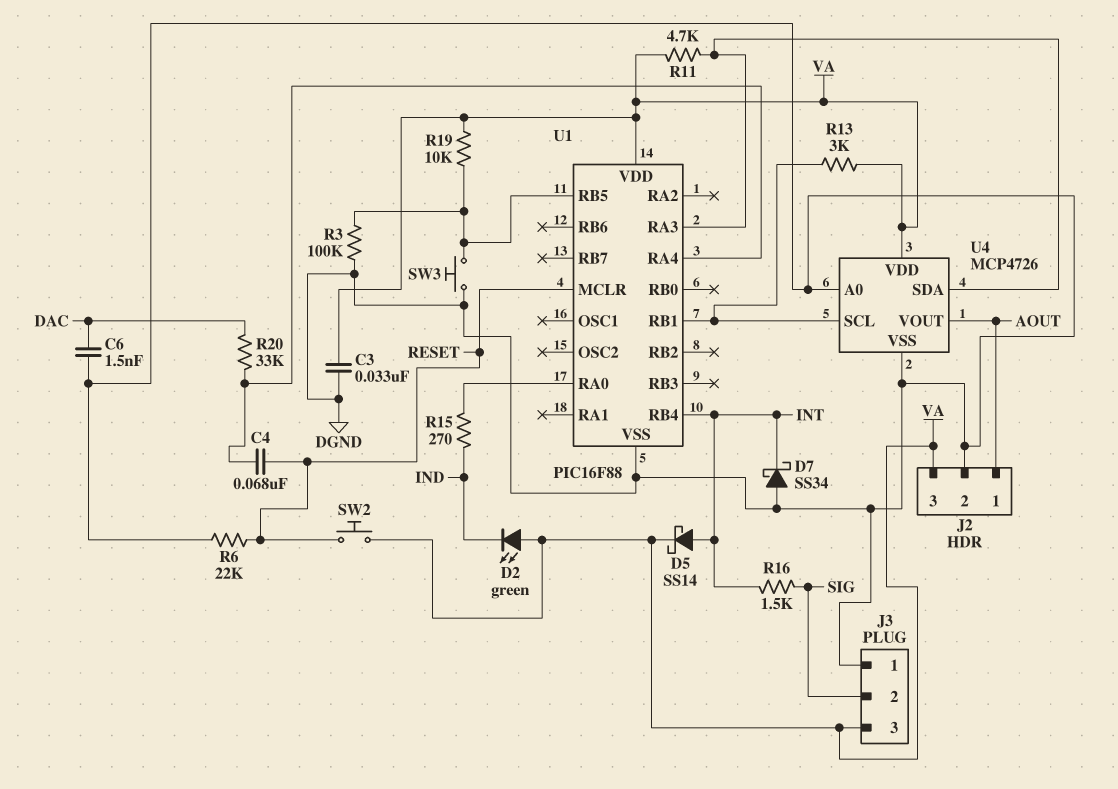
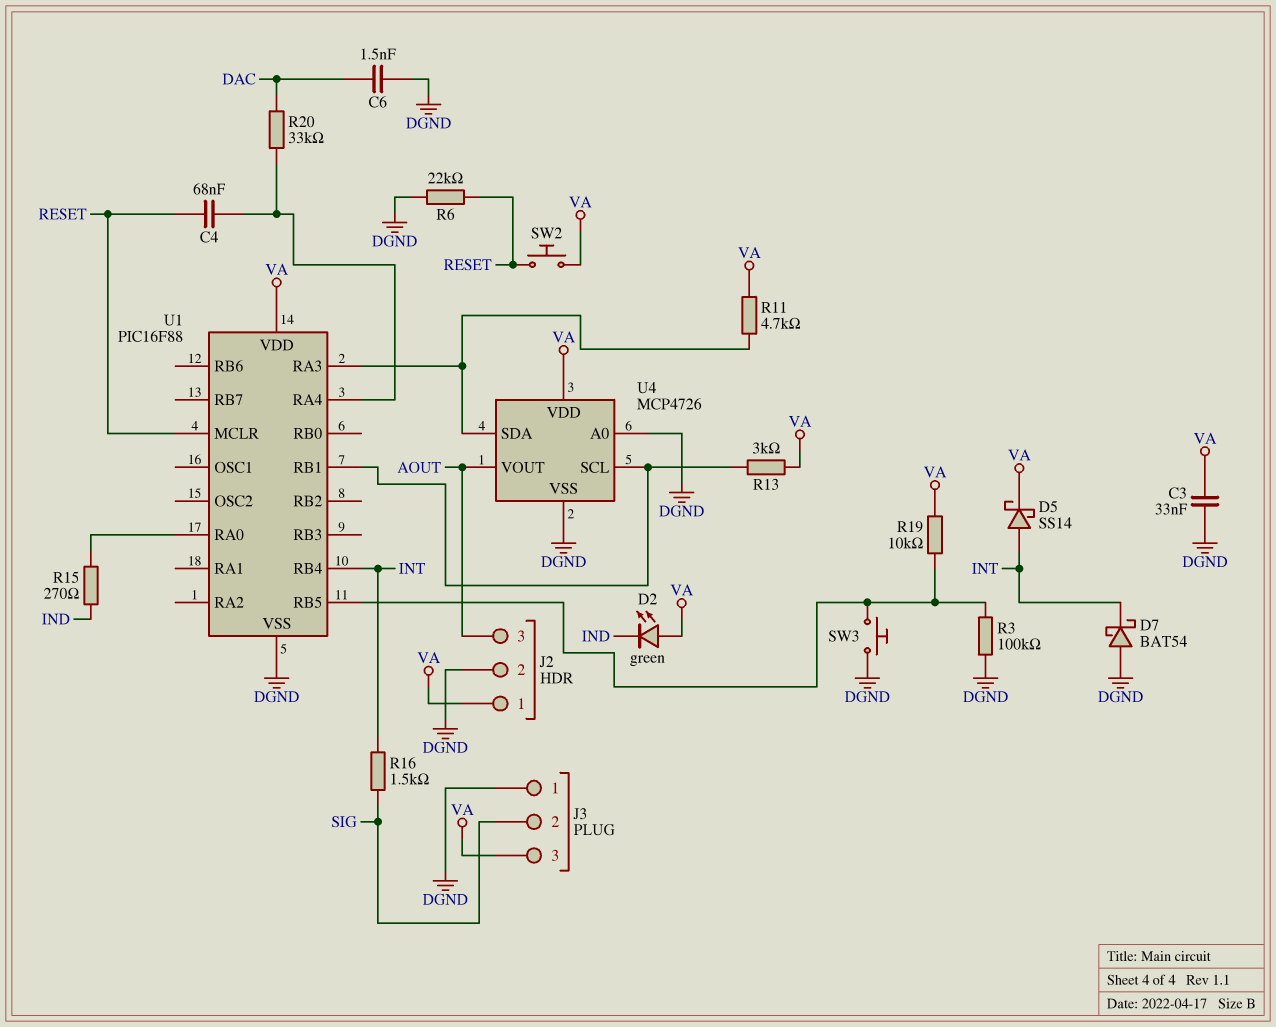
D7: schottky SS34 (A DGND, K INT) -> schottky BAT54 (A DGND, K INT)
J2 pin 1: AOUT -> VA
J2 pin 3: VA -> AOUT

